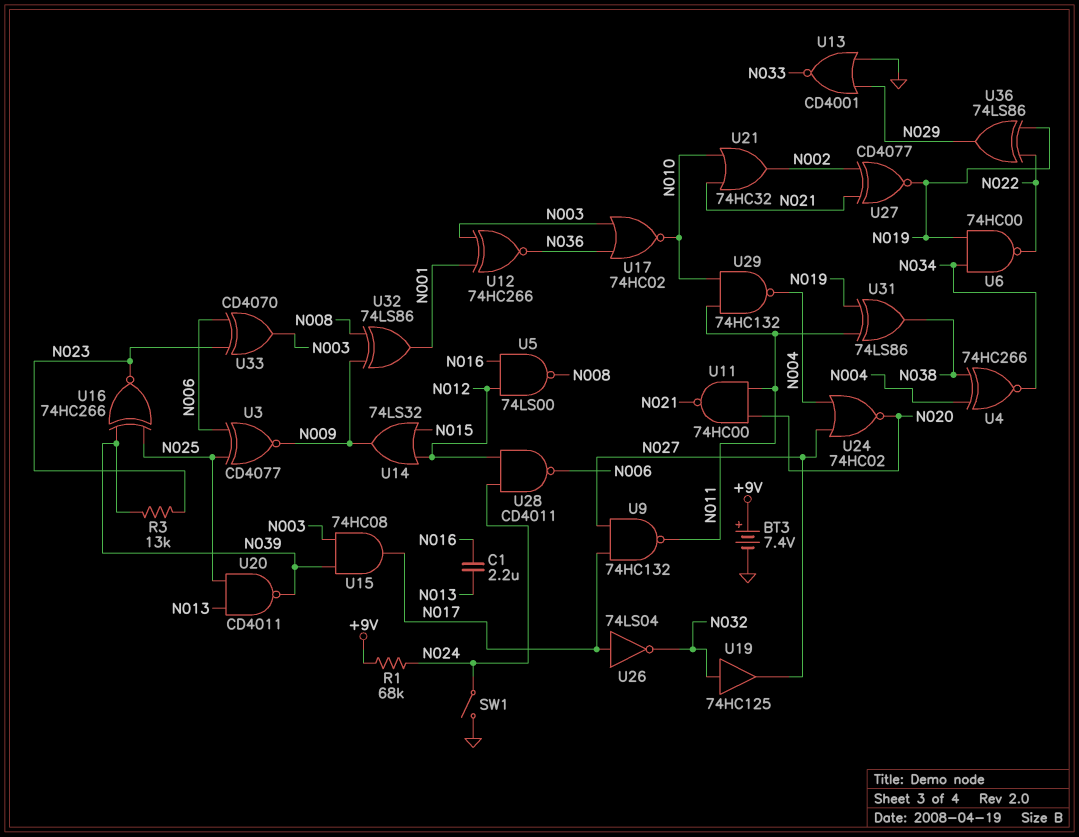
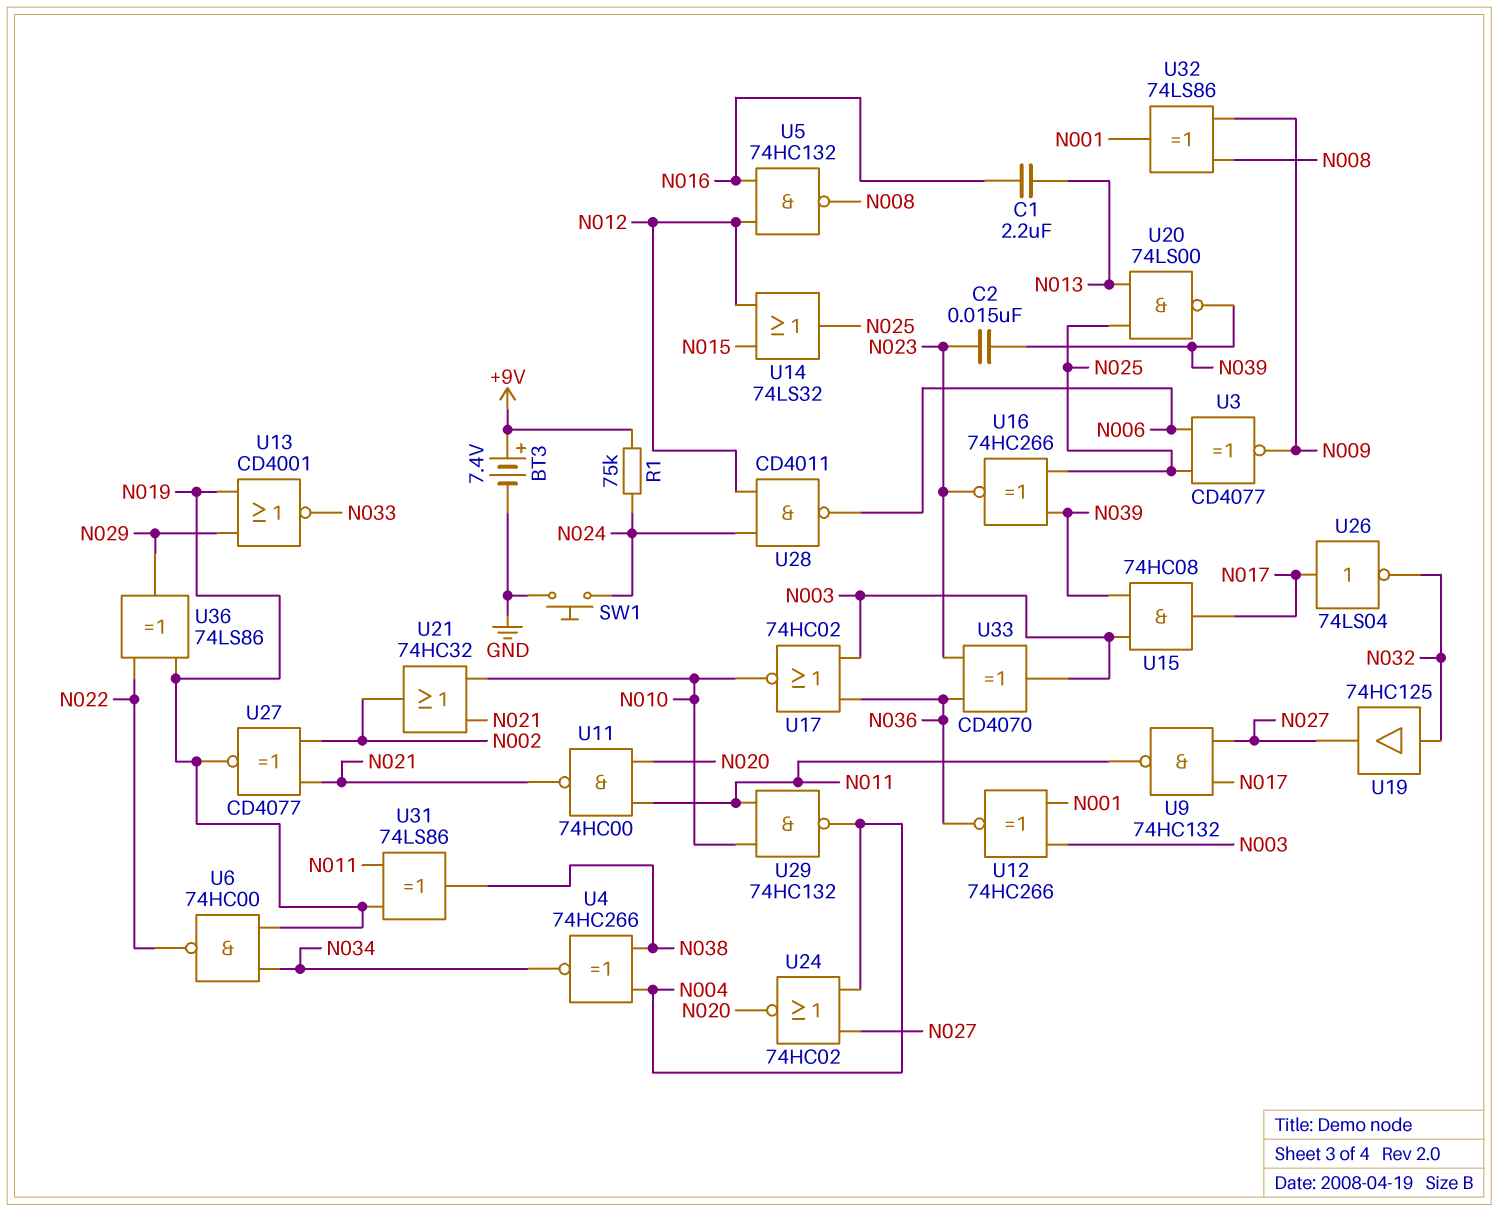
C2: none -> 15nF (N023, N039)
R1: 68k (+9V, N024) -> 75k (+9V, N024)
R3: 13k (N023, N039) -> none
SW1: switch (GND, N024) -> button (GND, N024)
U5: NAND 74LS00 (in N012, in N016, out N008) -> NAND 74HC132 (in N012, in N016, out N008)
U13: NOR CD4001 (in GND, in N029, out N033) -> NOR CD4001 (in N019, in N029, out N033)
U14: OR 74LS32 (in N012, in N015, out N009) -> OR 74LS32 (in N012, in N015, out N025)
U20: NAND CD4011 (in N013, in N025, out N039) -> NAND 74LS00 (in N013, in N025, out N039)
U33: XOR CD4070 (in N006, in N023, out N003) -> XOR CD4070 (in N023, in N036, out N003)

